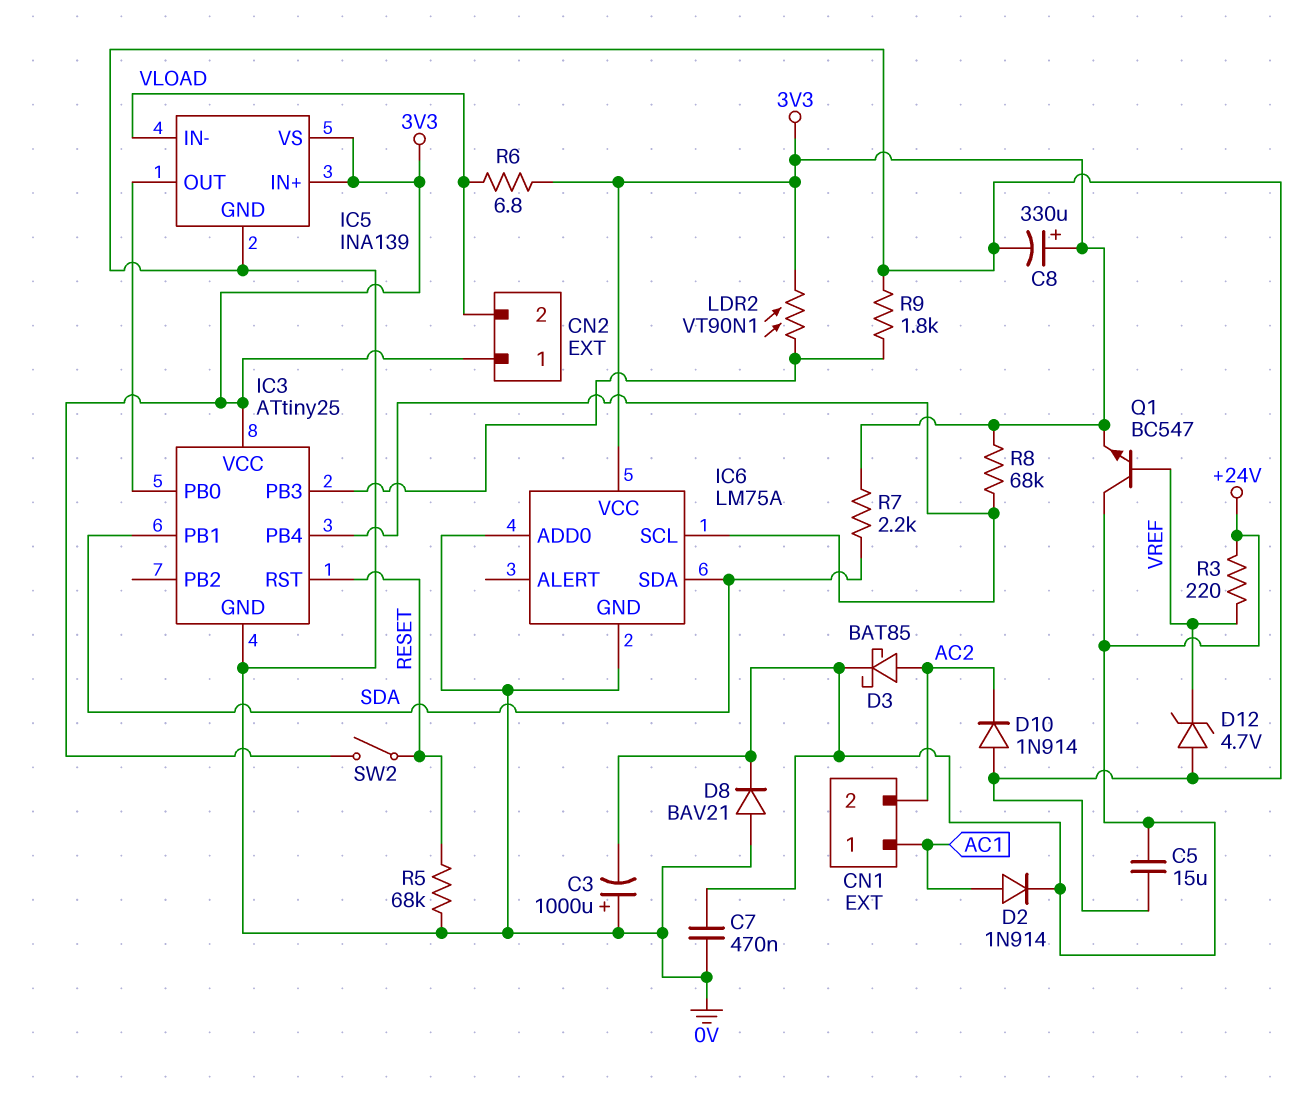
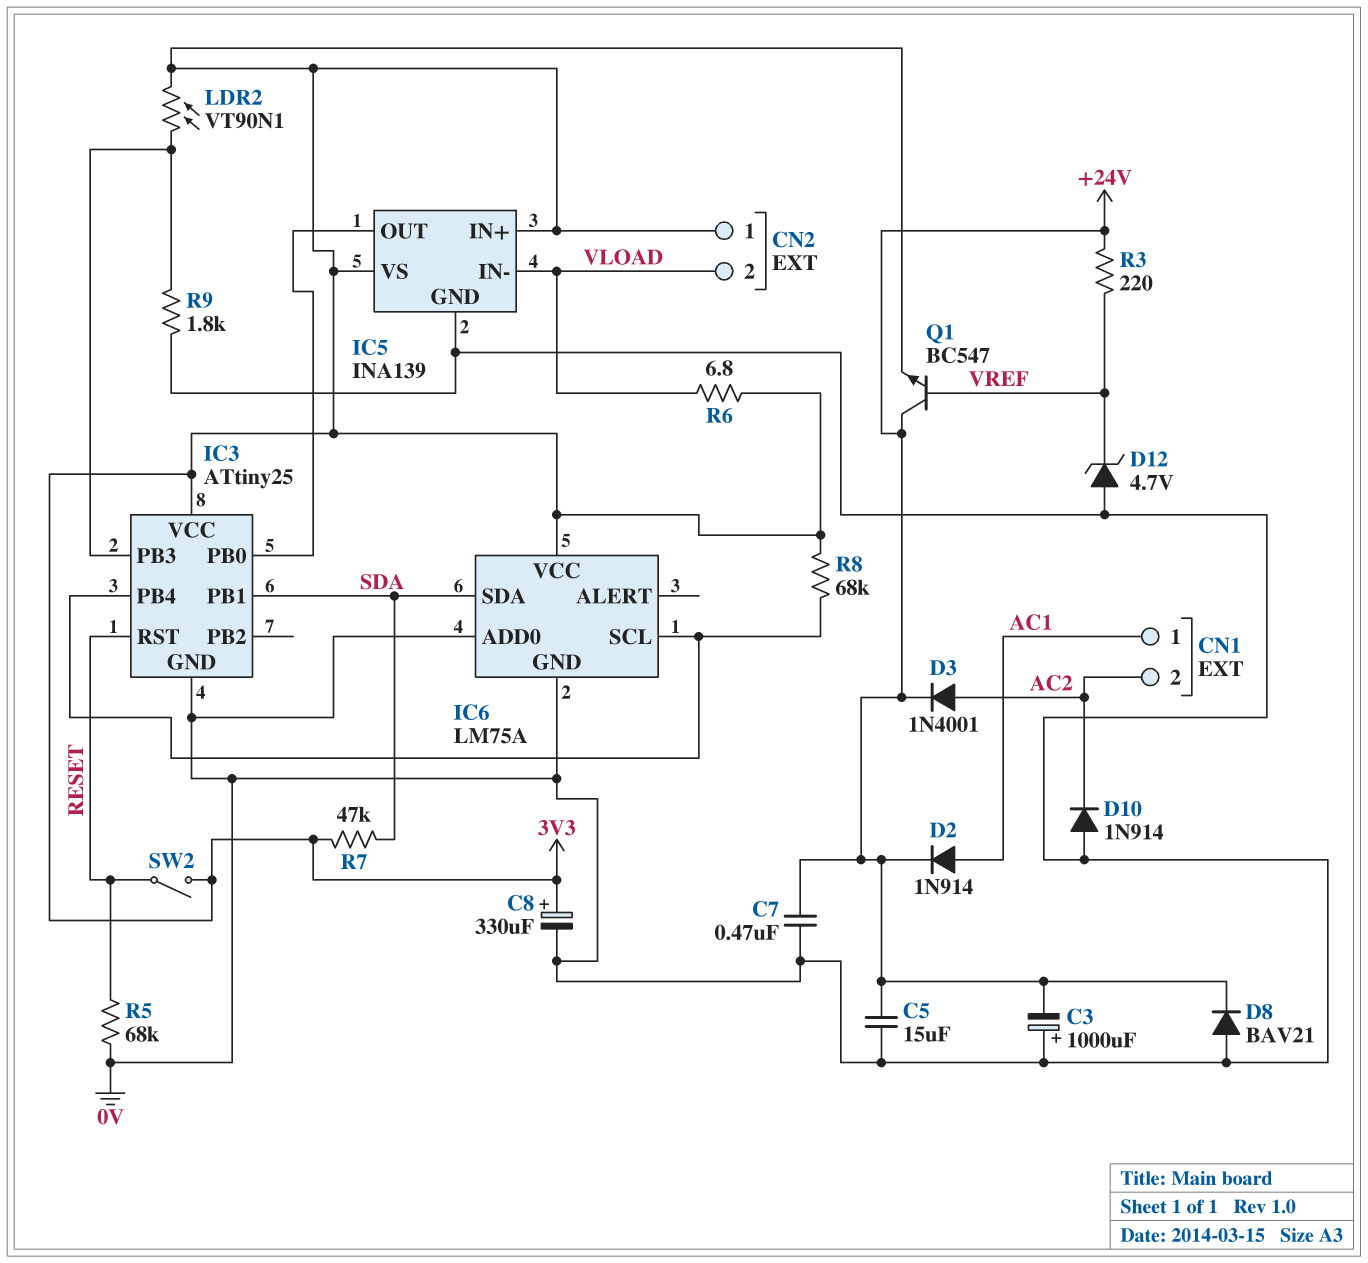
D3: schottky BAT85 (A AC2, K +24V) -> diode 1N4001 (A AC2, K +24V)
R7: 2.2k (3V3, SDA) -> 47k (3V3, SDA)

